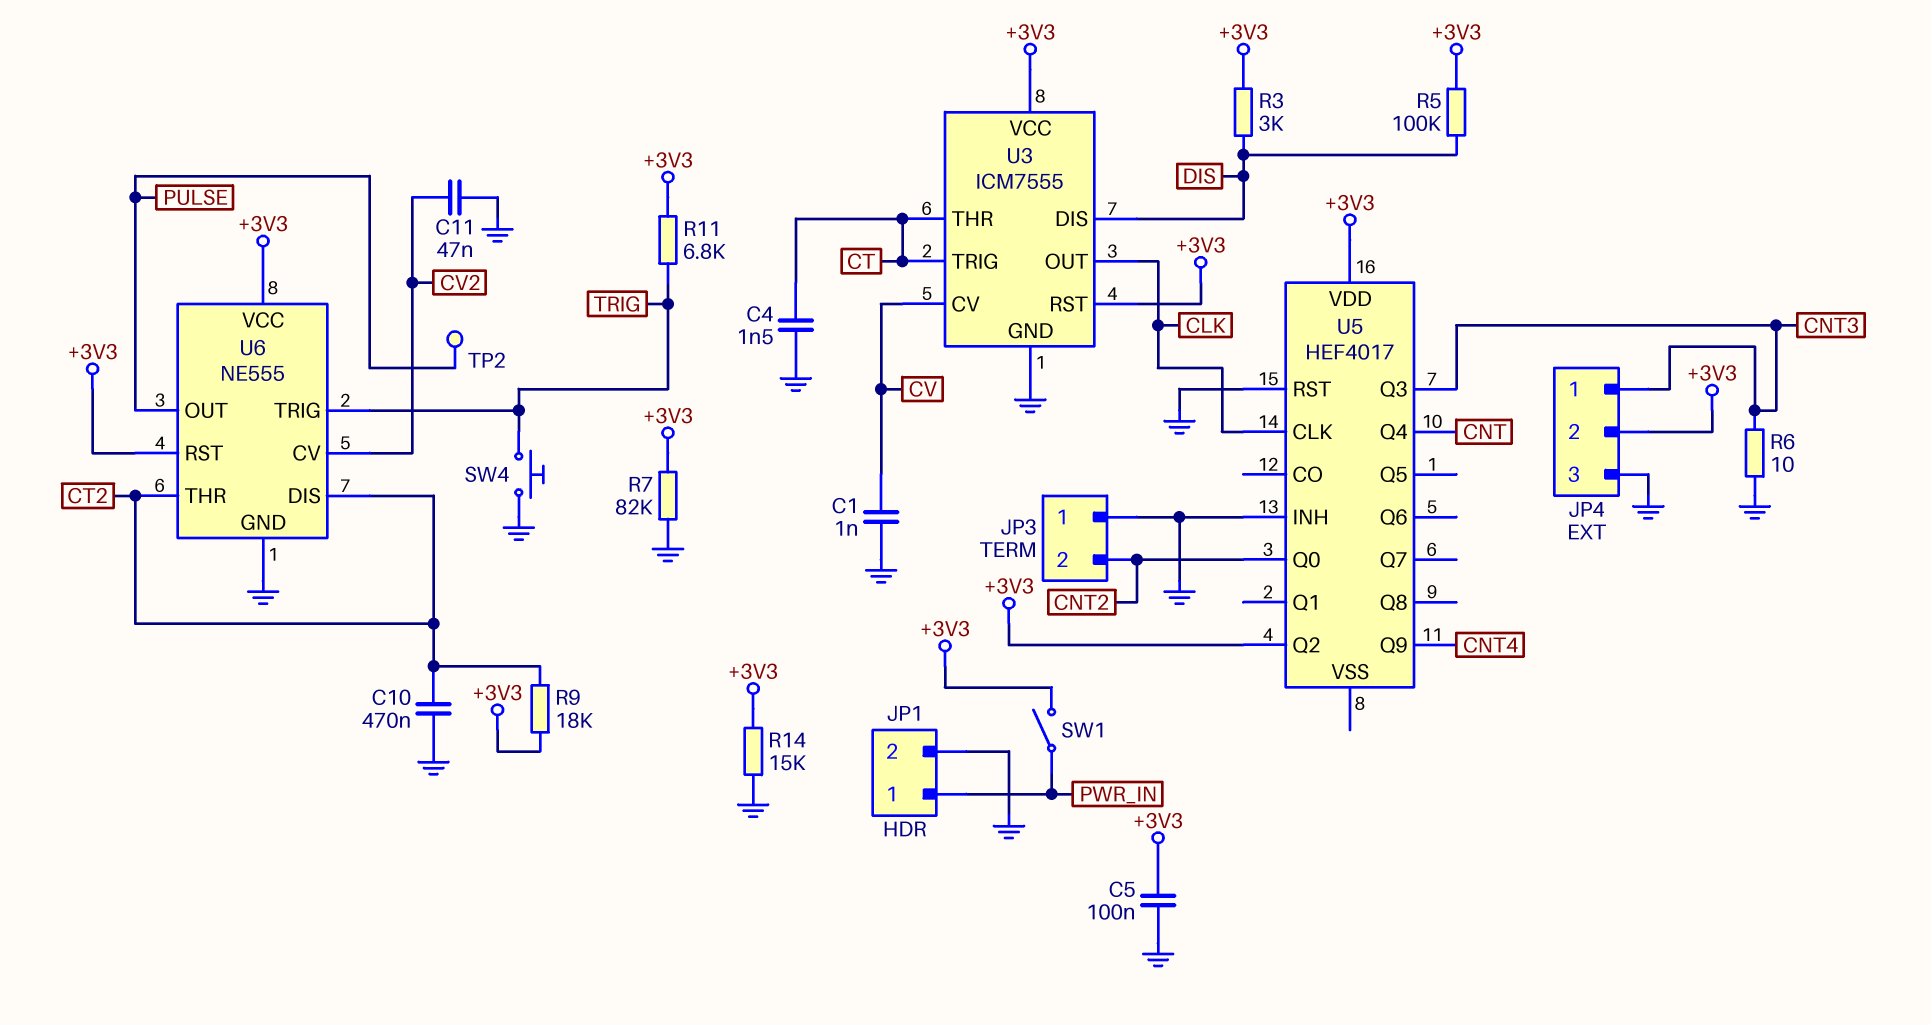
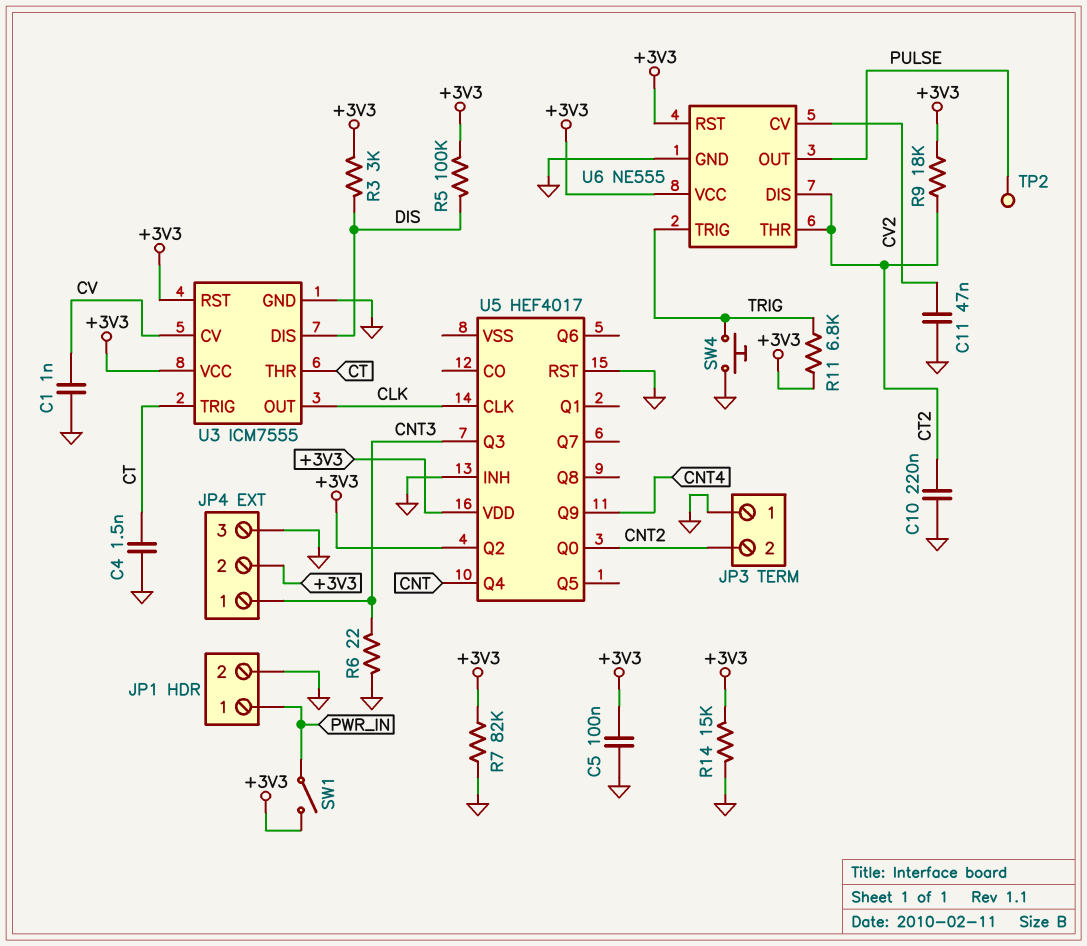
C10: 470nF (CT2, GND) -> 220nF (CT2, GND)
R6: 10 (CNT3, GND) -> 22 (CNT3, GND)

